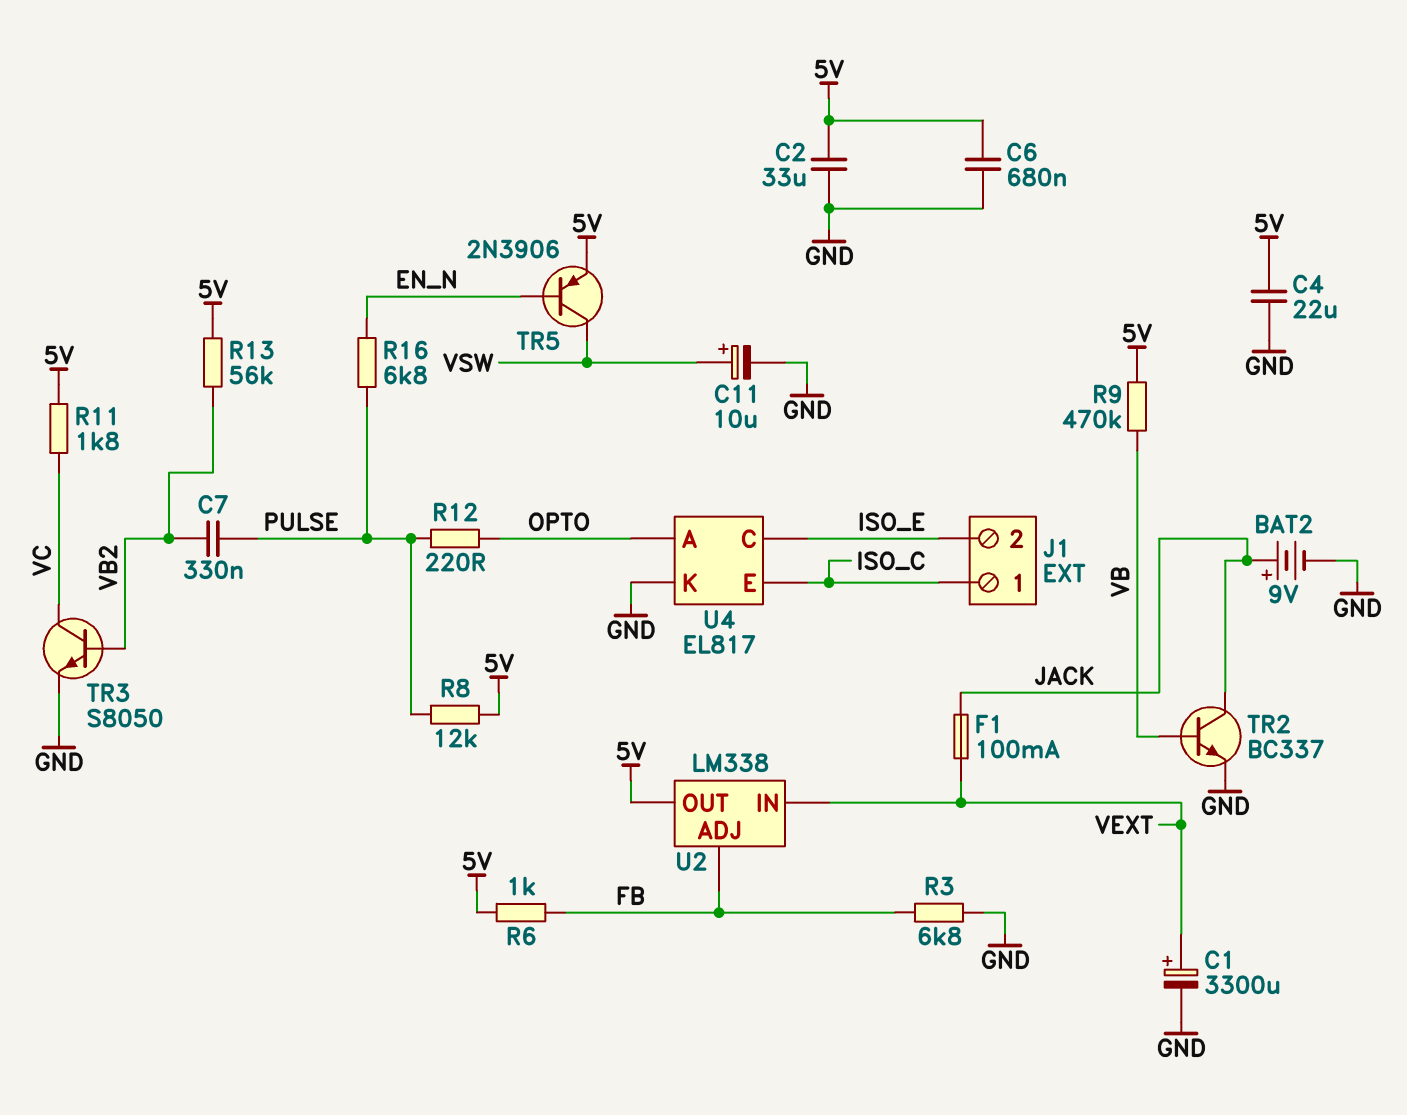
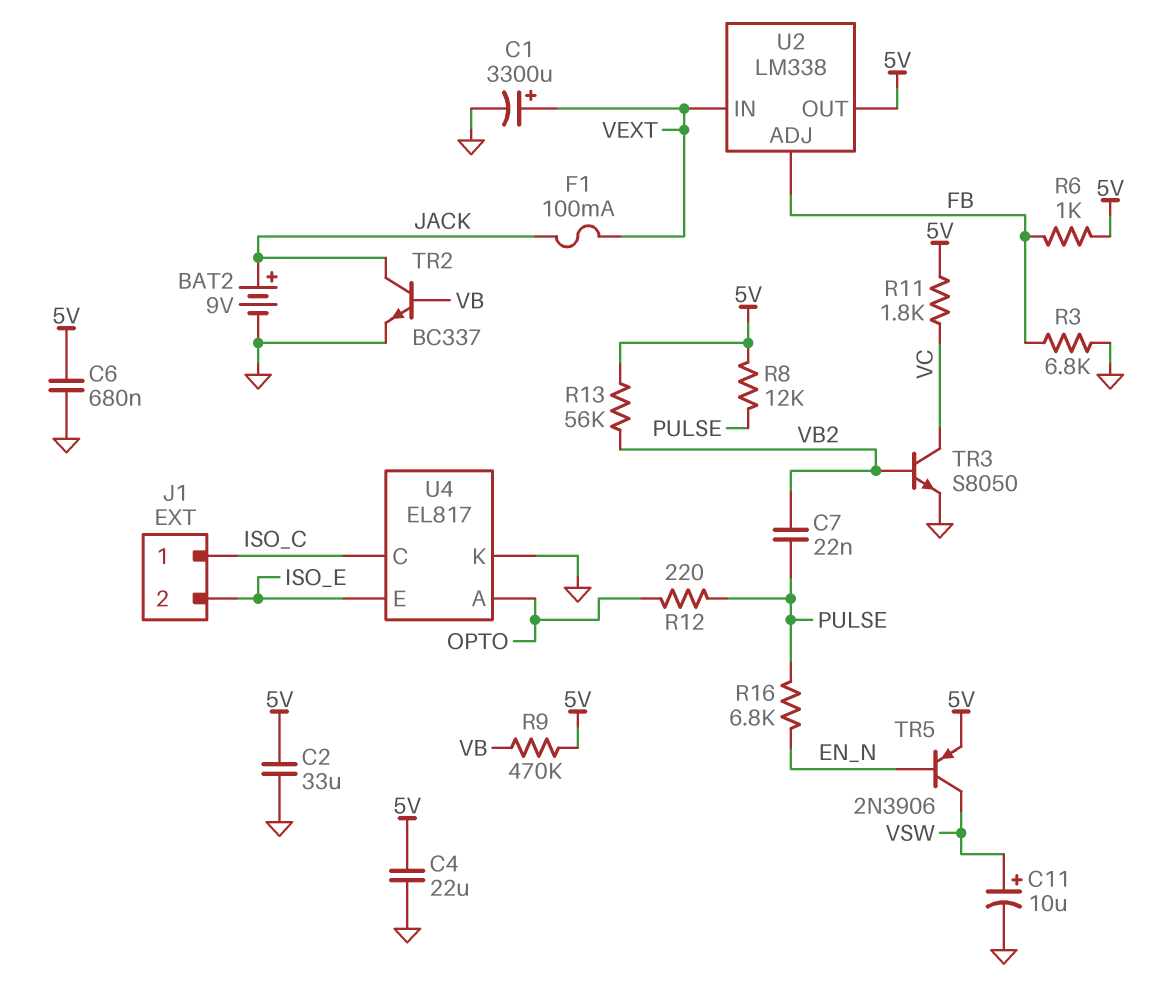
C7: 330nF (PULSE, VB2) -> 22nF (PULSE, VB2)
U4 pin C: ISO_E -> ISO_C
U4 pin E: ISO_C -> ISO_E

